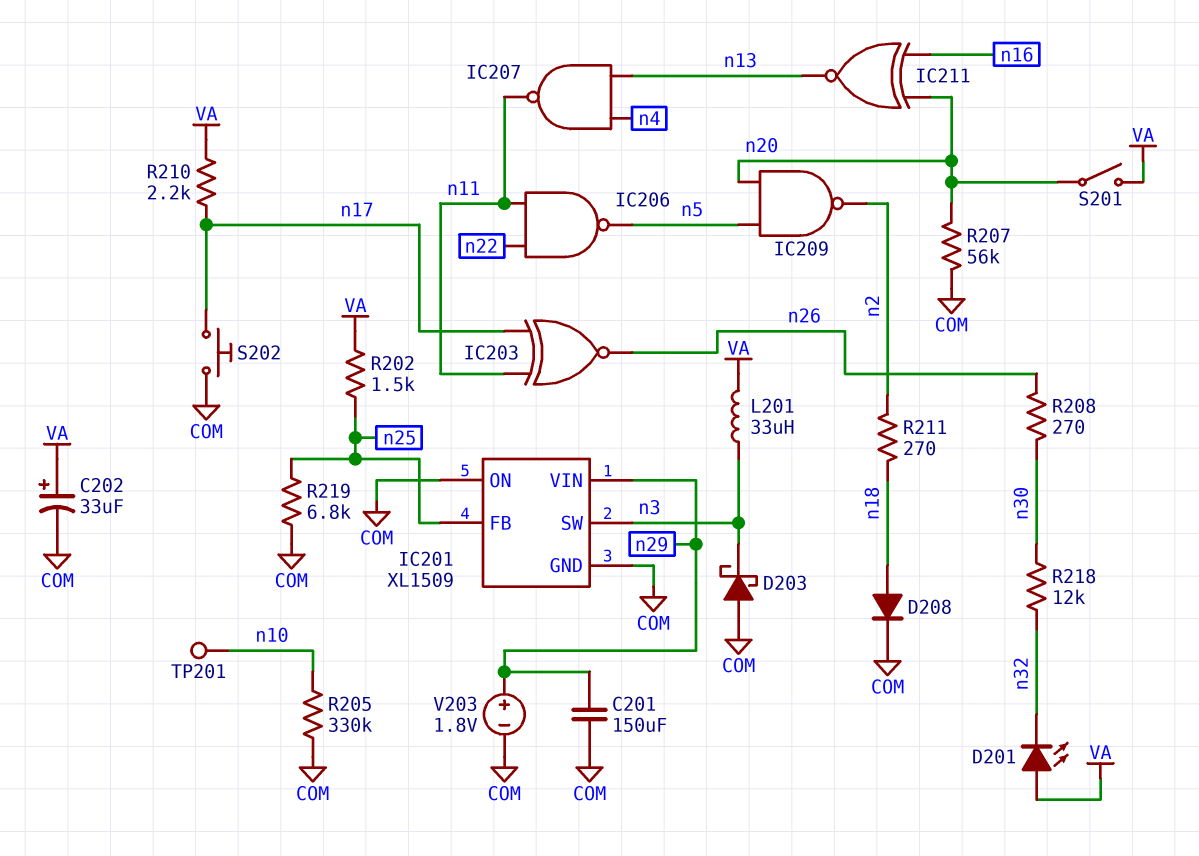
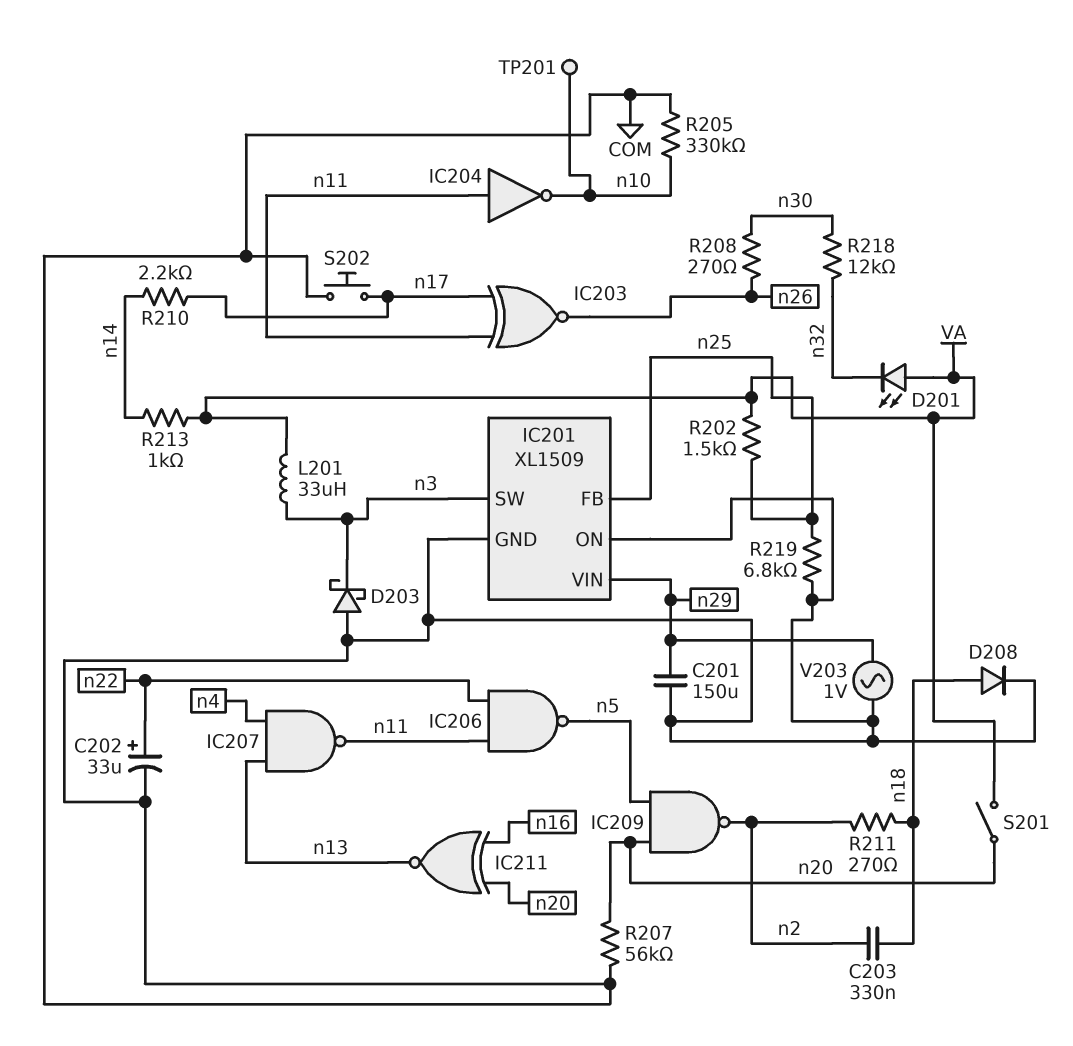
C202: 33uF (plus VA, minus COM) -> 33uF (plus n22, minus COM)
C203: none -> 330nF (n2, n18)
IC204: none -> NOT (in n11, out n10)
R210: 2.2k (VA, n17) -> 2.2k (n14, n17)
R213: none -> 1k (VA, n14)
V203: 1.8V (plus n29, minus COM) -> AC 1V (COM, n29)

